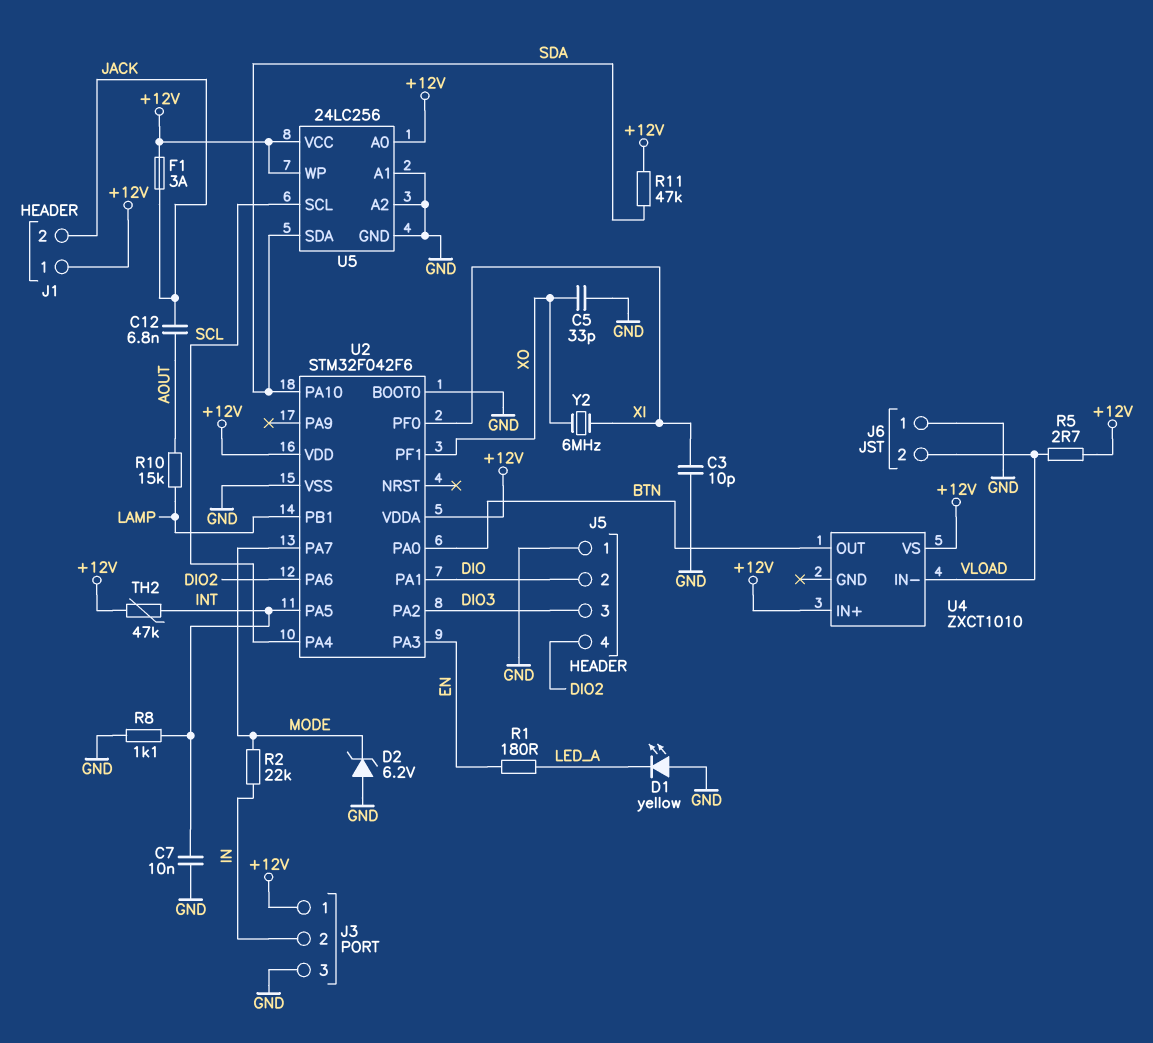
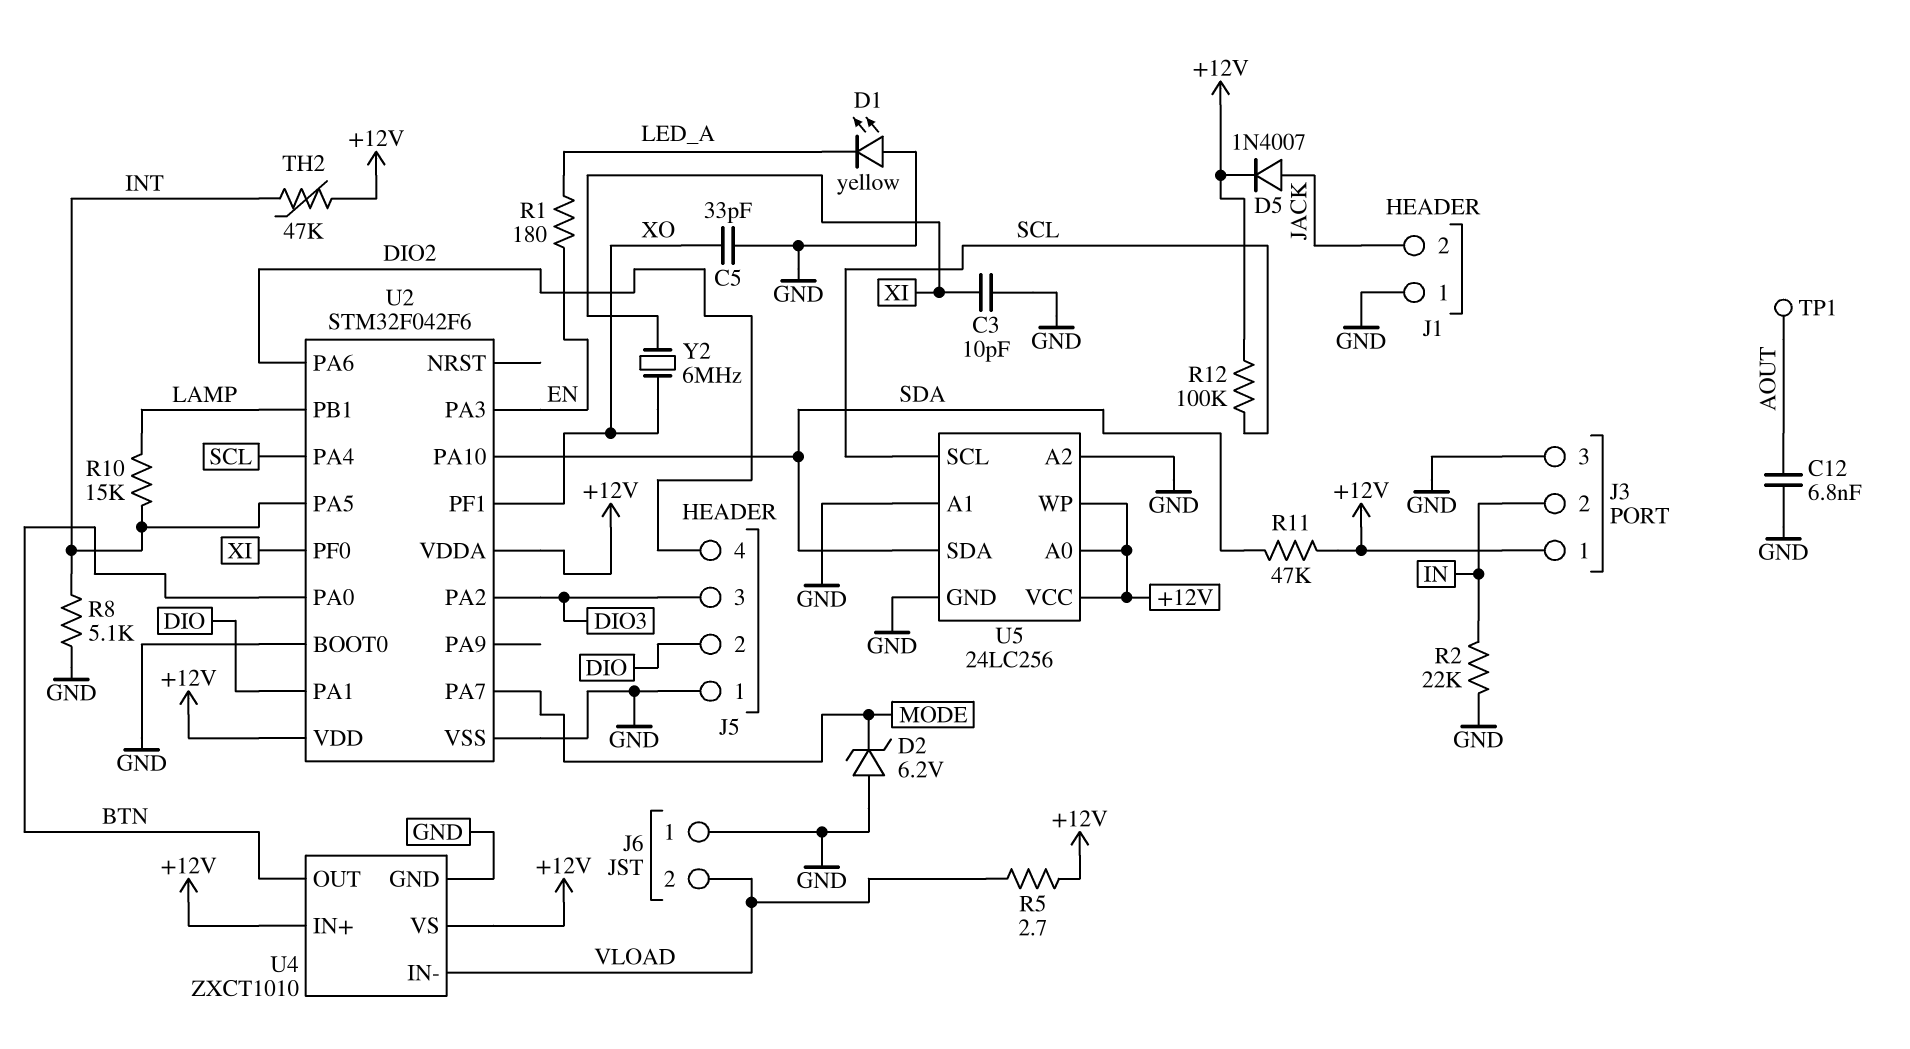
C7: 10nF (GND, INT) -> none
C12: 6.8nF (AOUT, JACK) -> 6.8nF (AOUT, GND)
D5: none -> diode 1N4007 (A JACK, K +12V)
F1: 3A (+12V, JACK) -> none
J1 pin 1: +12V -> GND
R2: 22k (IN, MODE) -> 22k (GND, IN)
R8: 1.1k (GND, INT) -> 5.1k (GND, INT)
R10: 15k (AOUT, LAMP) -> 15k (INT, LAMP)
R12: none -> 100k (+12V, SCL)
TP1: none -> test point (AOUT)
U4 pin GND: none -> GND

